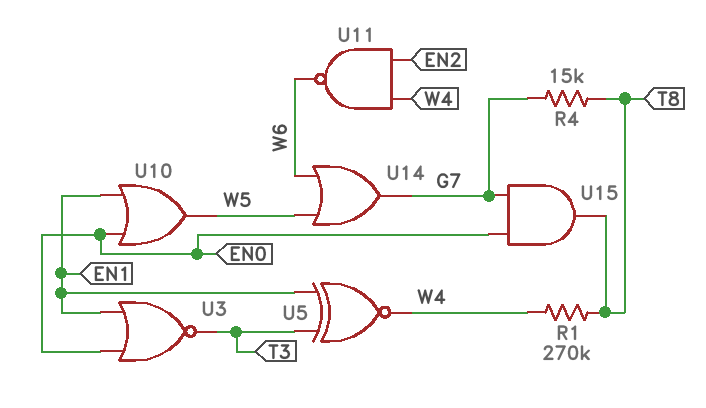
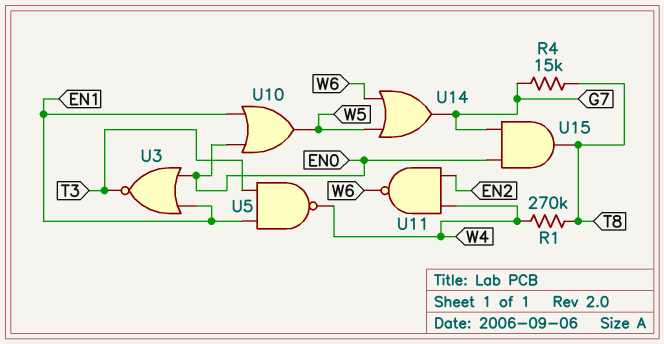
U5: XNOR (in EN1, in T3, out W4) -> NAND (in EN1, in T3, out W4)

